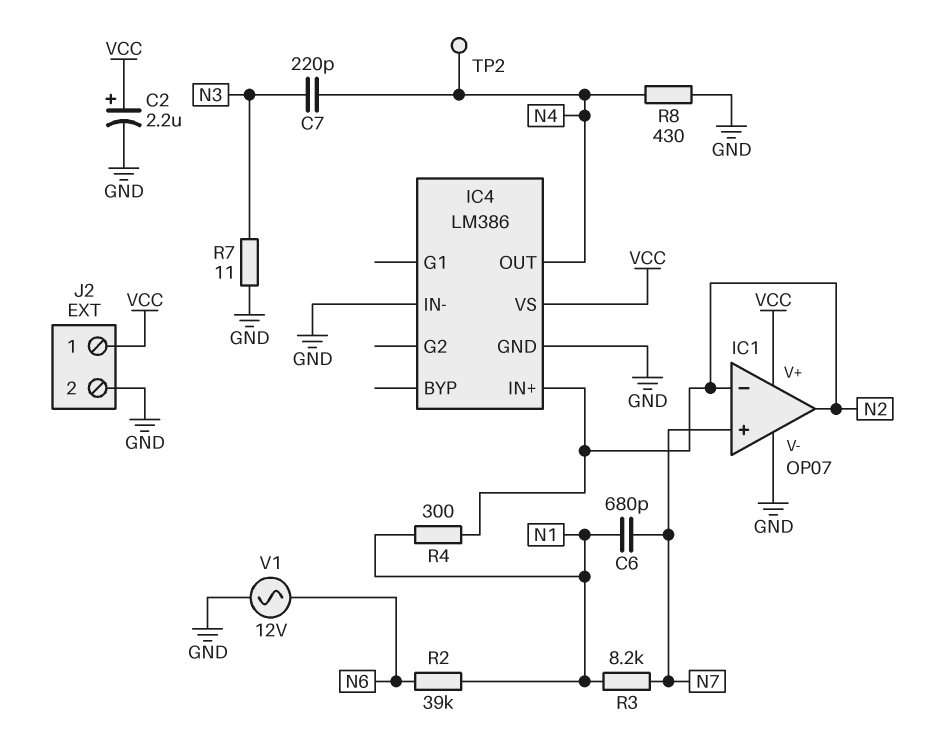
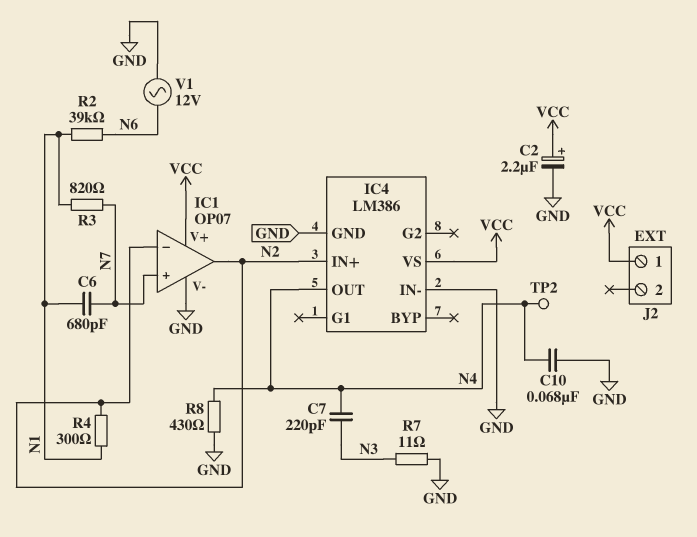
C10: none -> 68nF (GND, N4)
J2 pin 2: GND -> none
R3: 8.2k (N1, N7) -> 820 (N1, N7)

